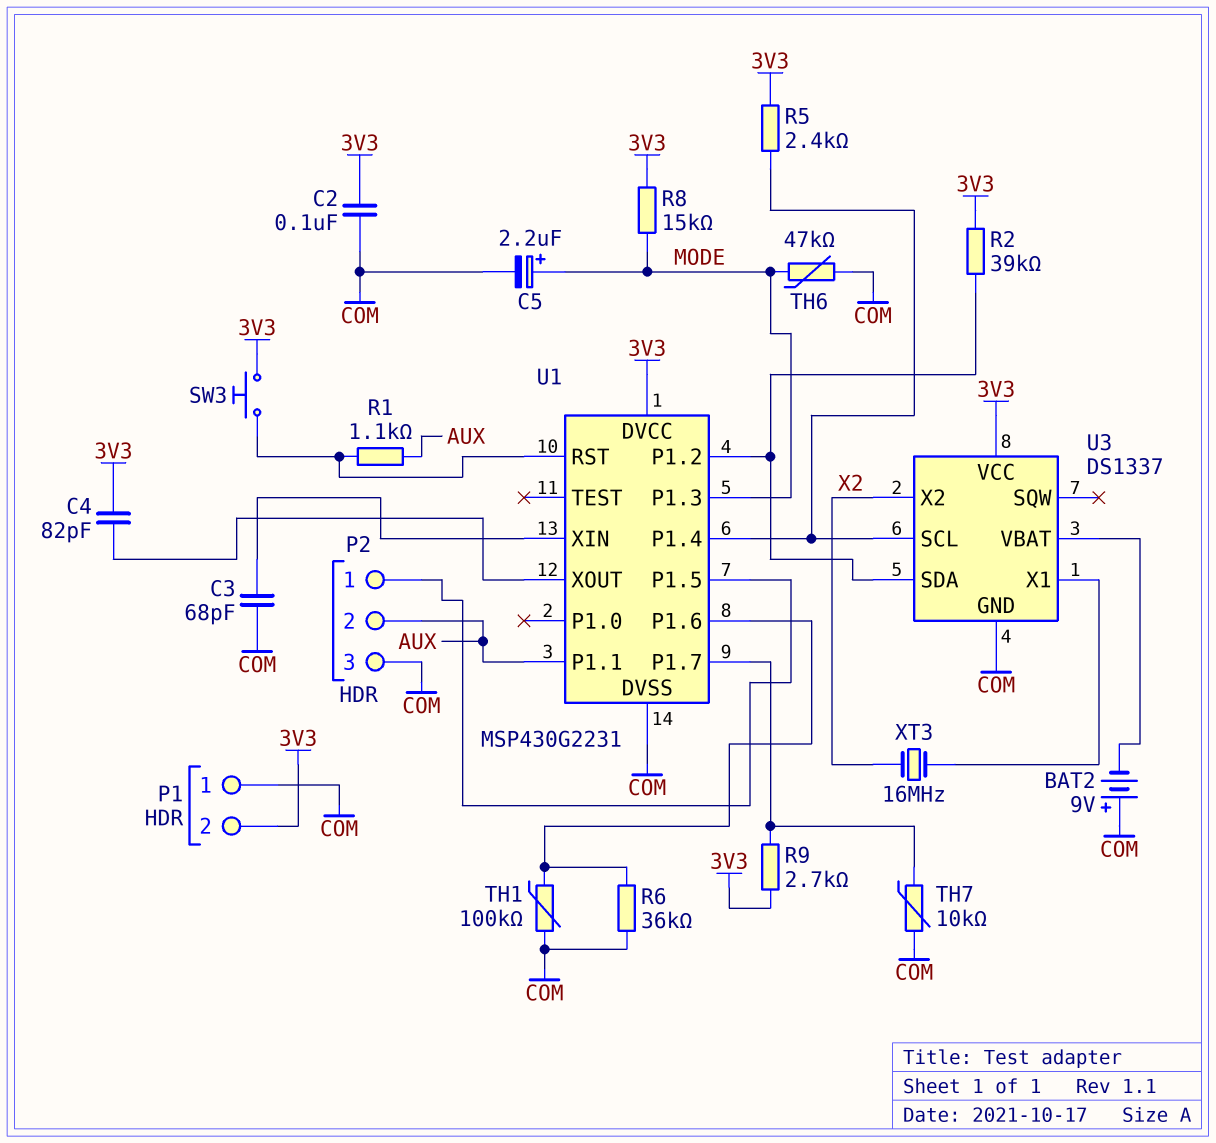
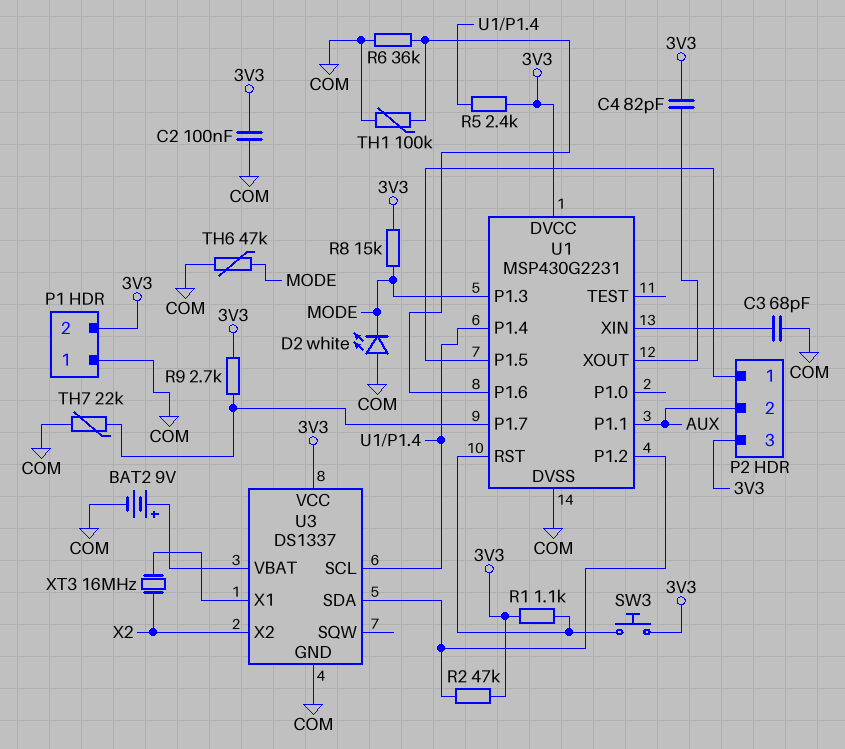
BAT2: 9V (plus COM, minus U3/VBAT) -> 9V (plus U3/VBAT, minus COM)
C5: 2.2uF (plus MODE, minus COM) -> none
D2: none -> LED white (A COM, K MODE)
P2 pin 3: COM -> 3V3
R1: 1.1k (AUX, U1/RST) -> 1.1k (3V3, U1/RST)
R2: 39k (3V3, U1/P1.2) -> 47k (3V3, U1/P1.2)
TH7: 10k (COM, U1/P1.7) -> 22k (COM, U1/P1.7)

